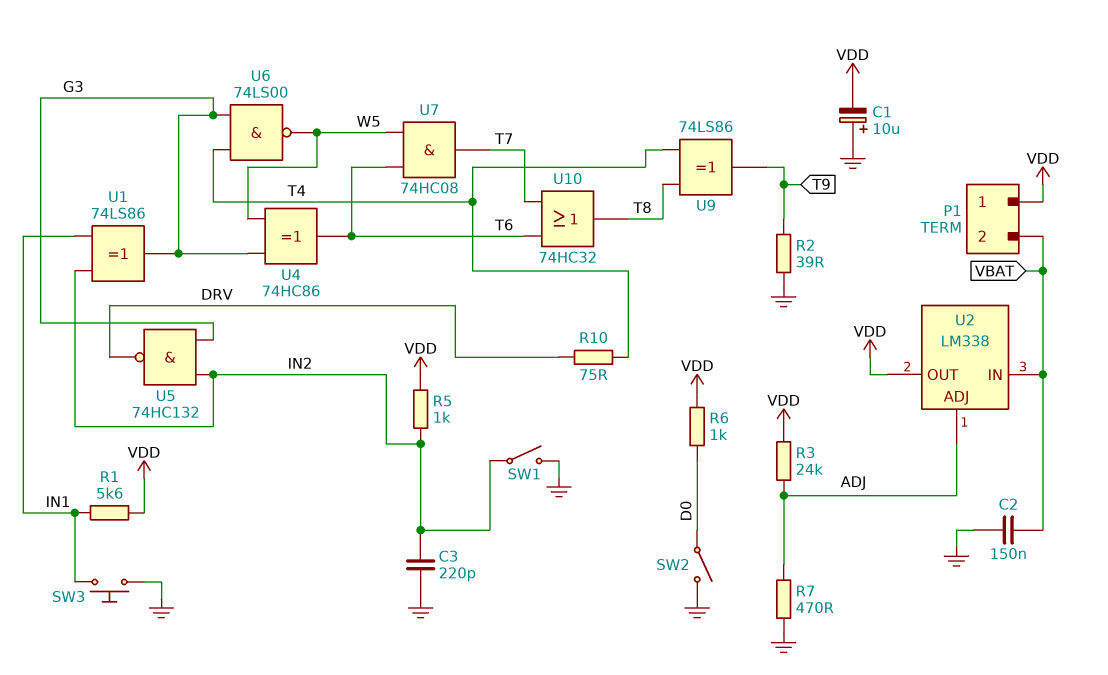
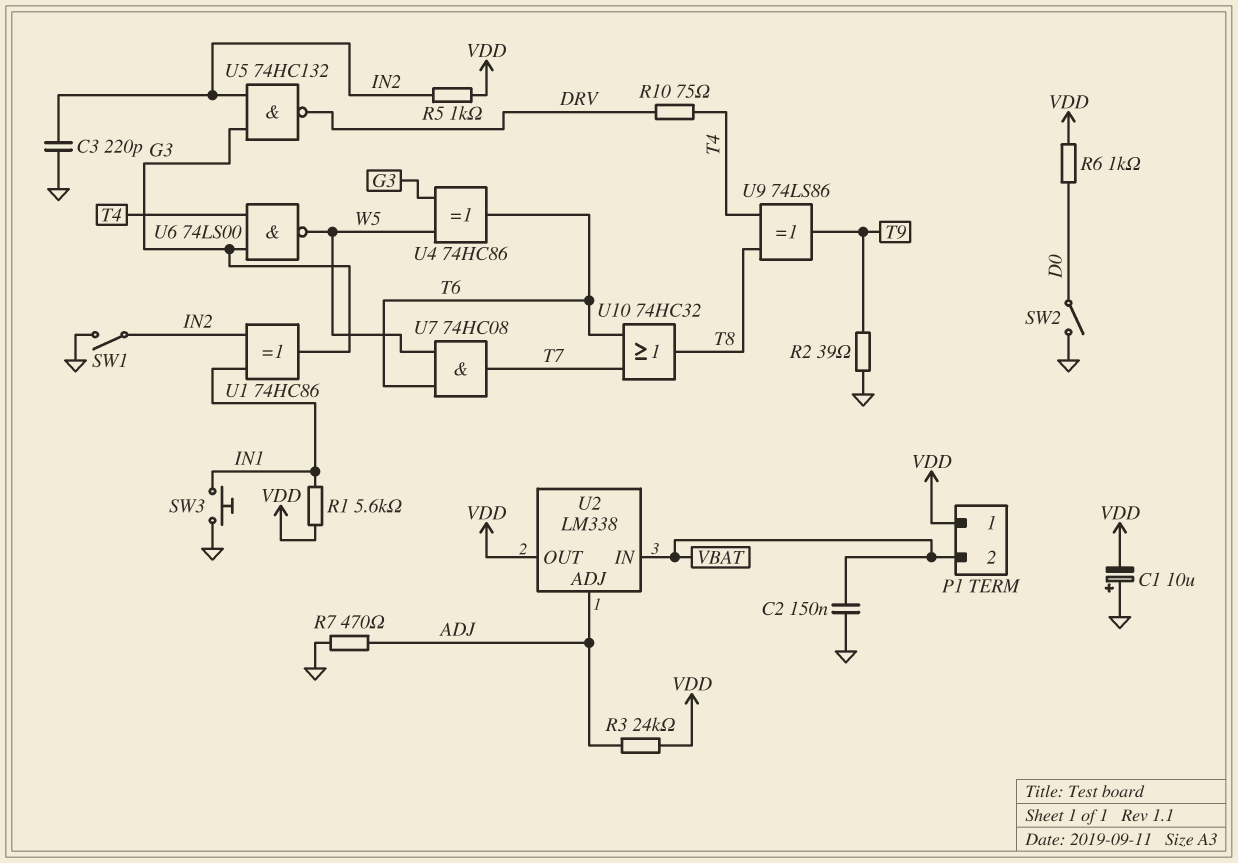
U1: XOR 74LS86 (in IN1, in IN2, out G3) -> XOR 74HC86 (in IN1, in IN2, out G3)

